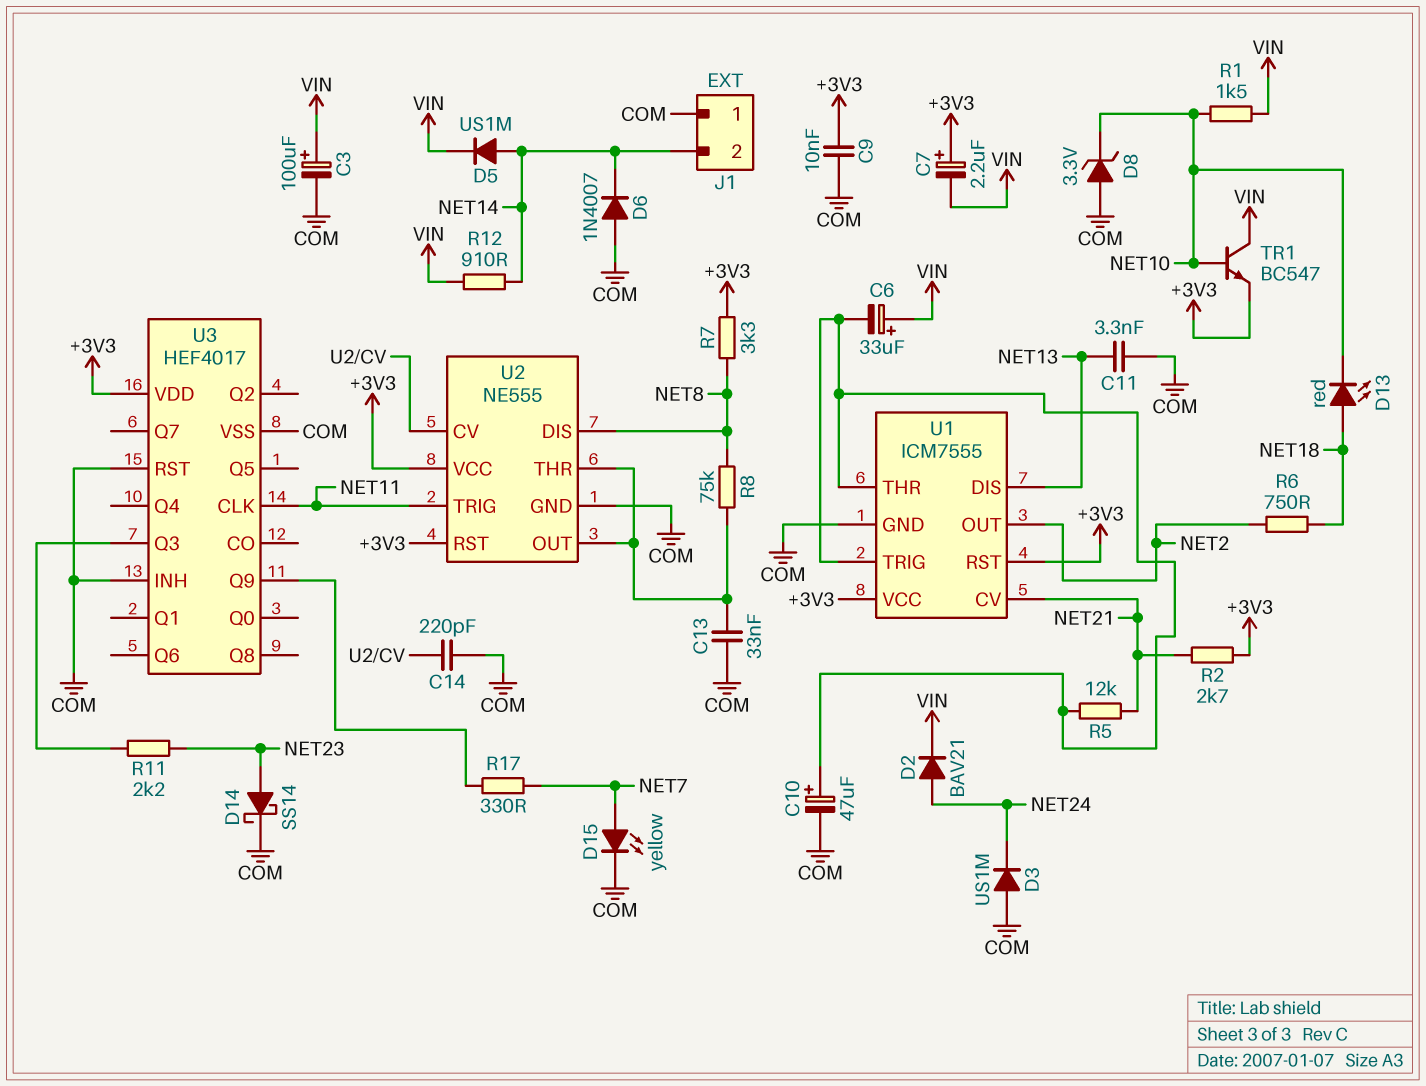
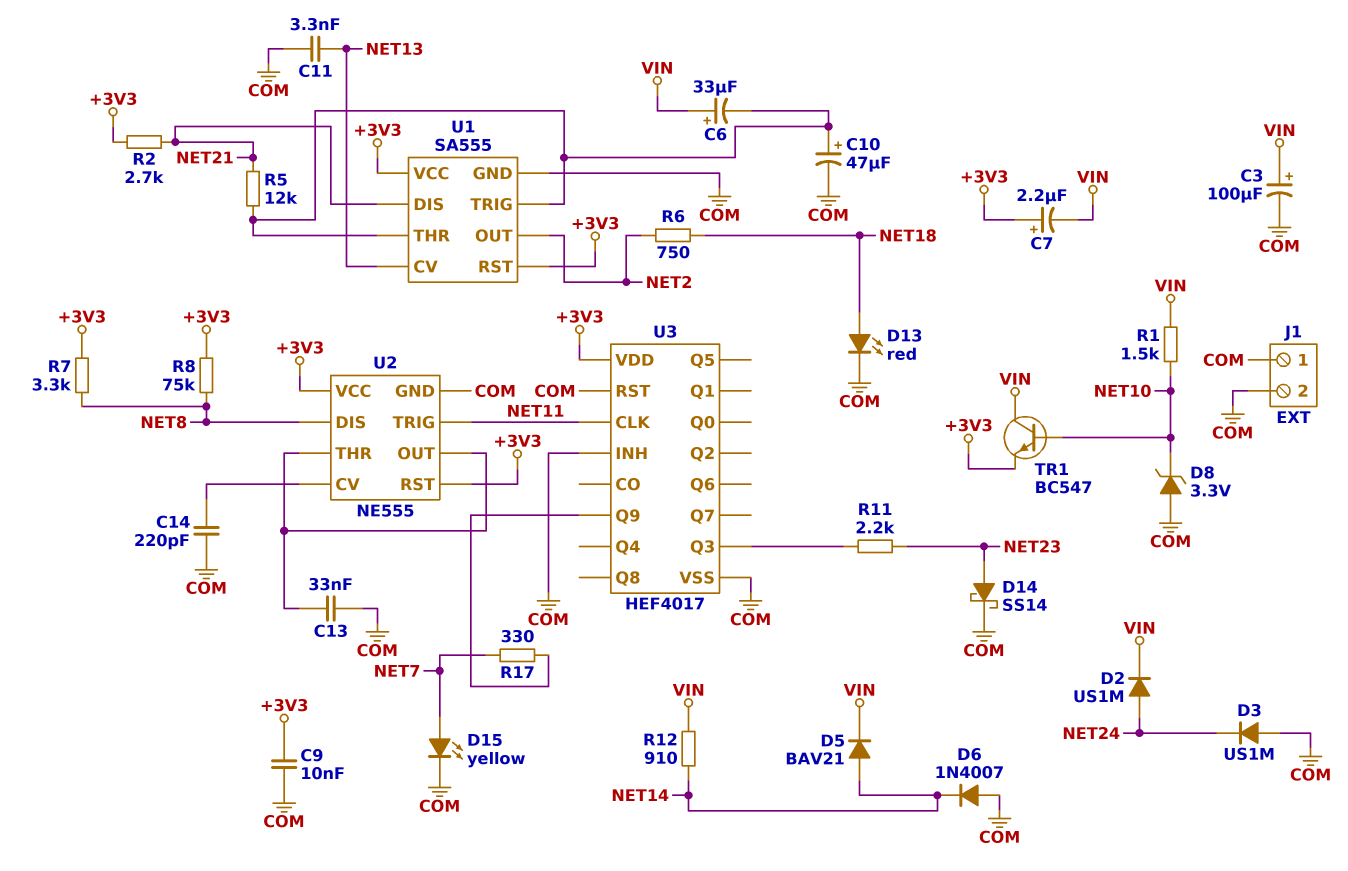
D2: diode BAV21 (A NET24, K VIN) -> diode US1M (A NET24, K VIN)
D5: diode US1M (A NET14, K VIN) -> diode BAV21 (A NET14, K VIN)
D13: LED red (A NET18, K NET10) -> LED red (A NET18, K COM)
J1 pin 2: NET14 -> COM
R8: 75k (NET8, U2/OUT) -> 75k (+3V3, NET8)
U1: ICM7555 -> SA555
U1 pin CV: NET21 -> NET13
U1 pin DIS: NET13 -> NET21

